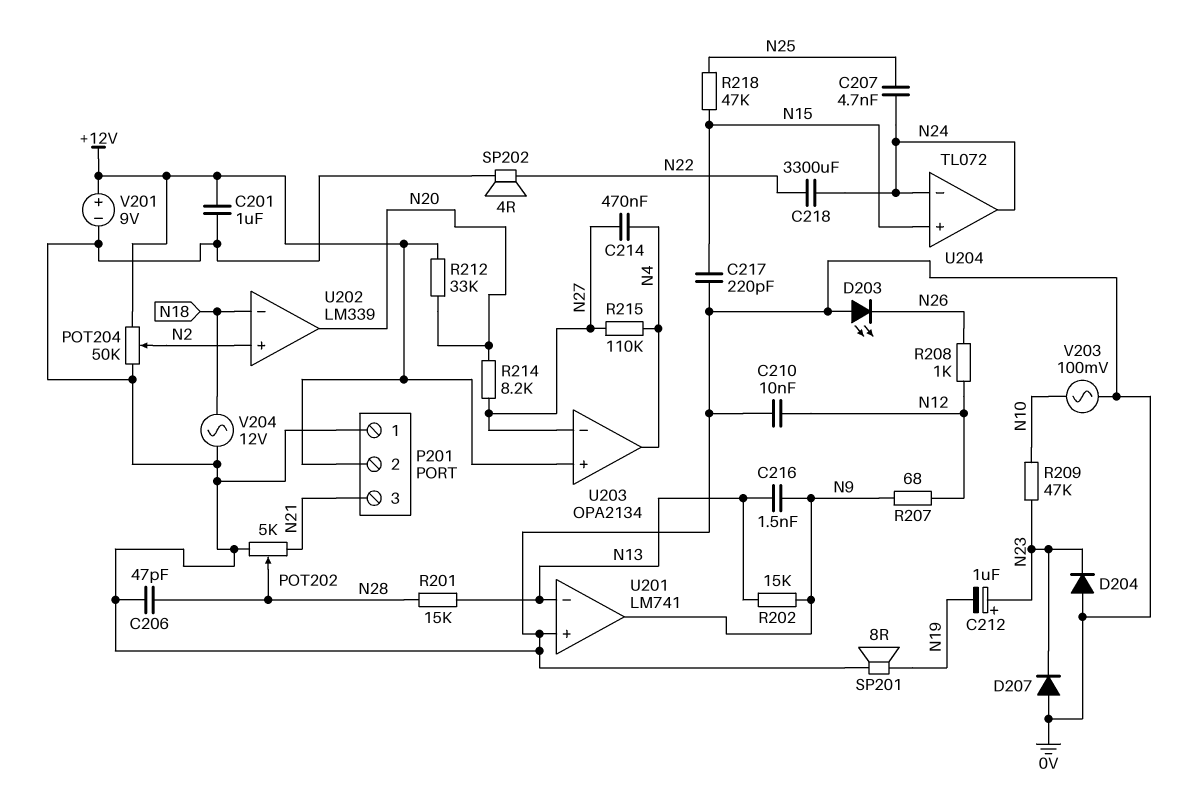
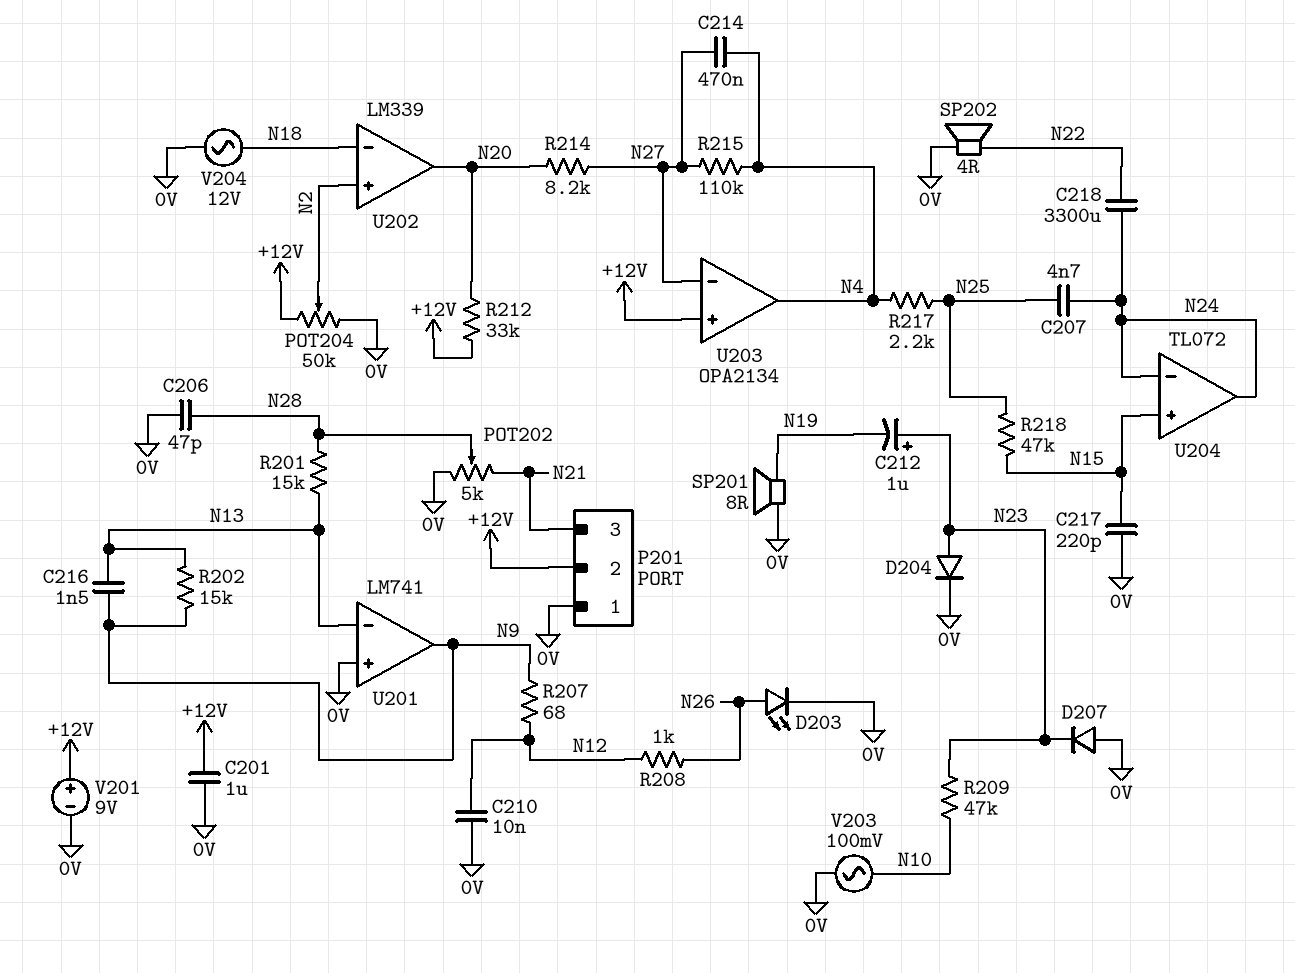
D203: LED (A 0V, K N26) -> LED (A N26, K 0V)
D204: diode (A 0V, K N23) -> diode (A N23, K 0V)
R217: none -> 2.2k (N4, N25)

